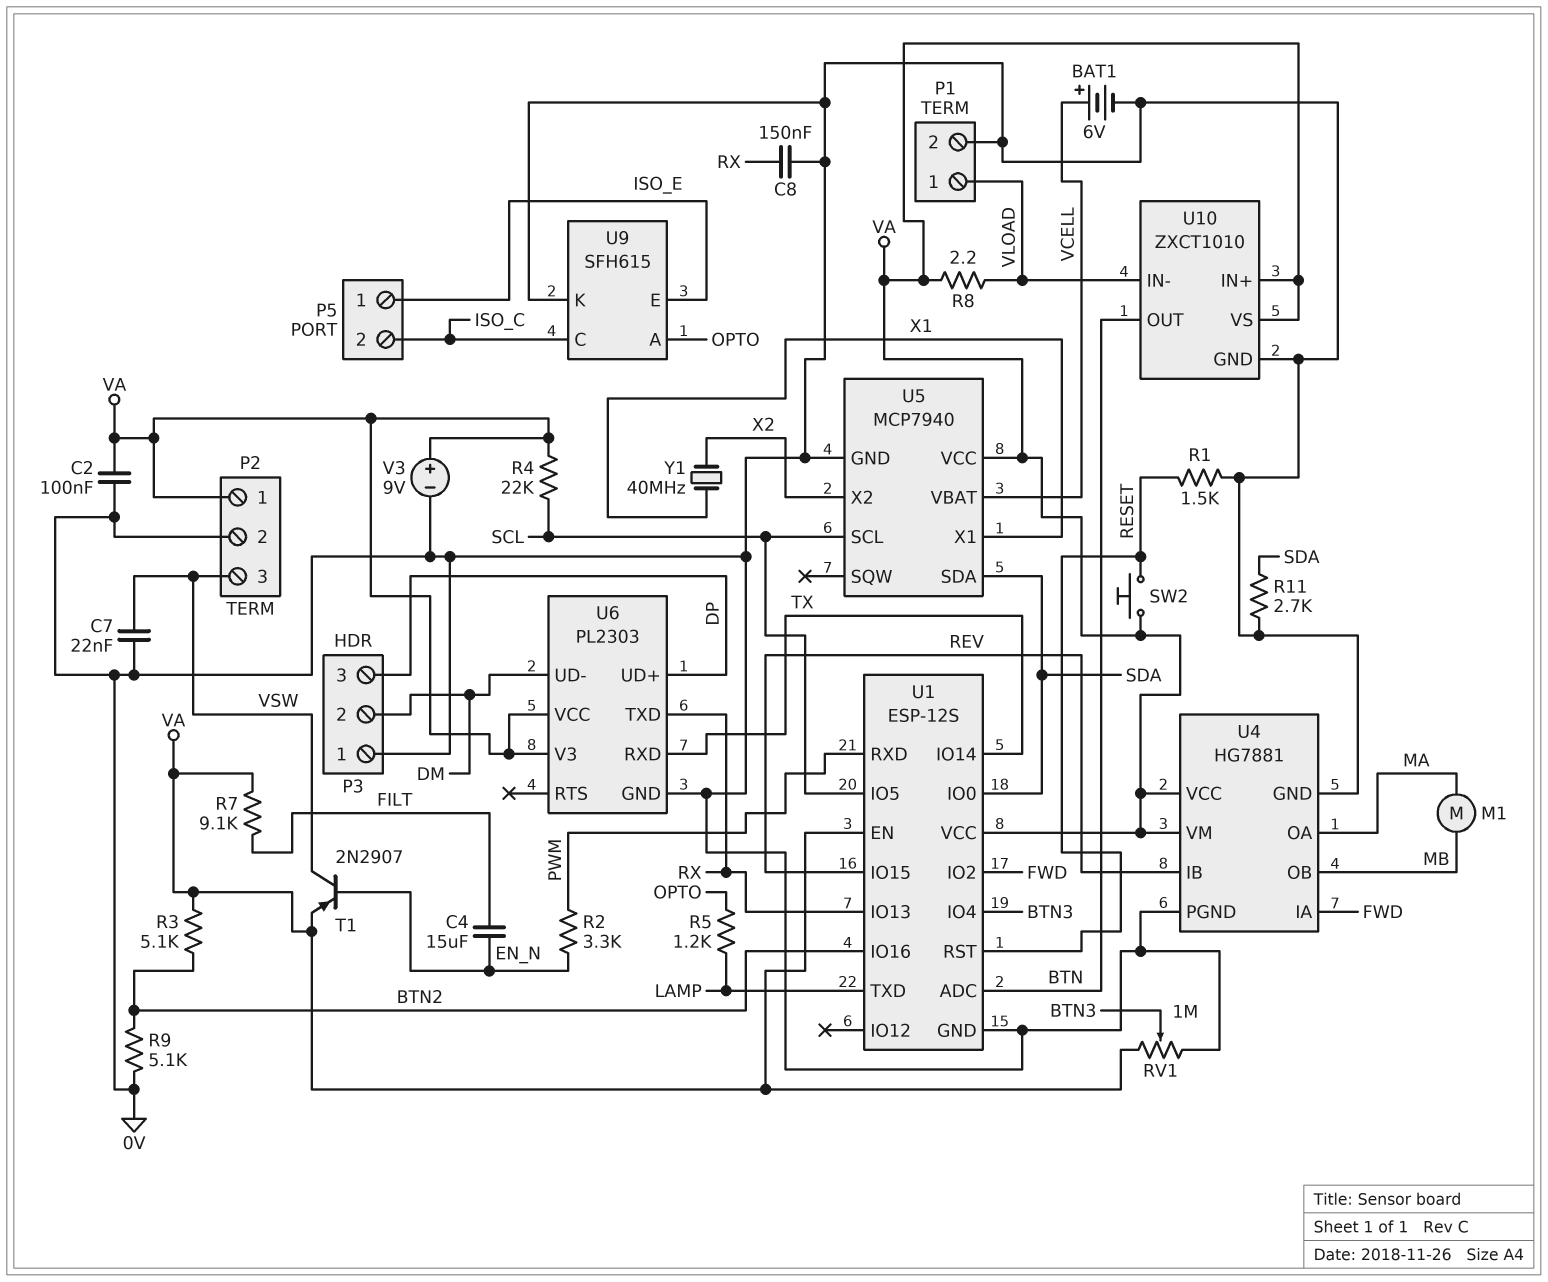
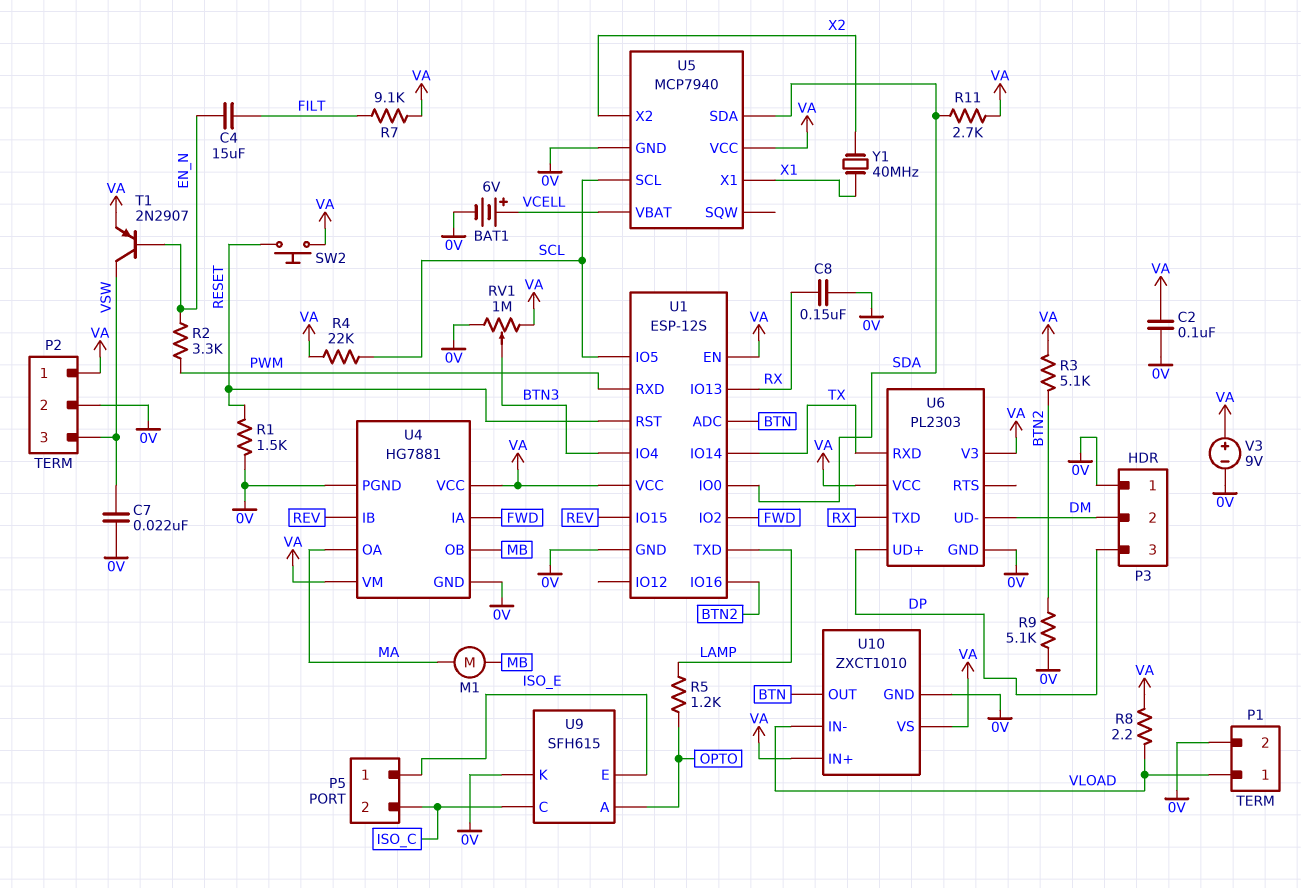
R11: 2.7k (0V, SDA) -> 2.7k (SDA, VA)

